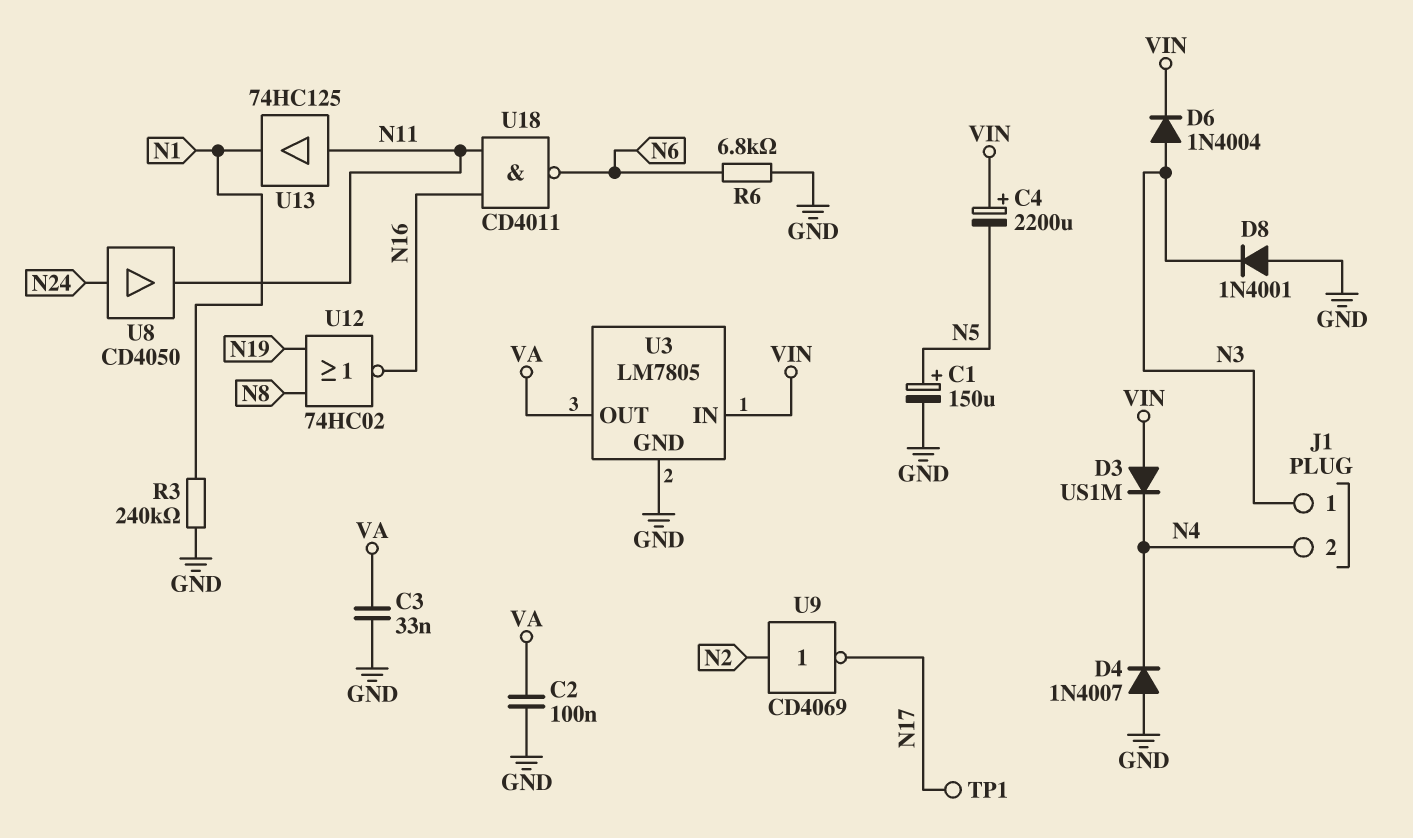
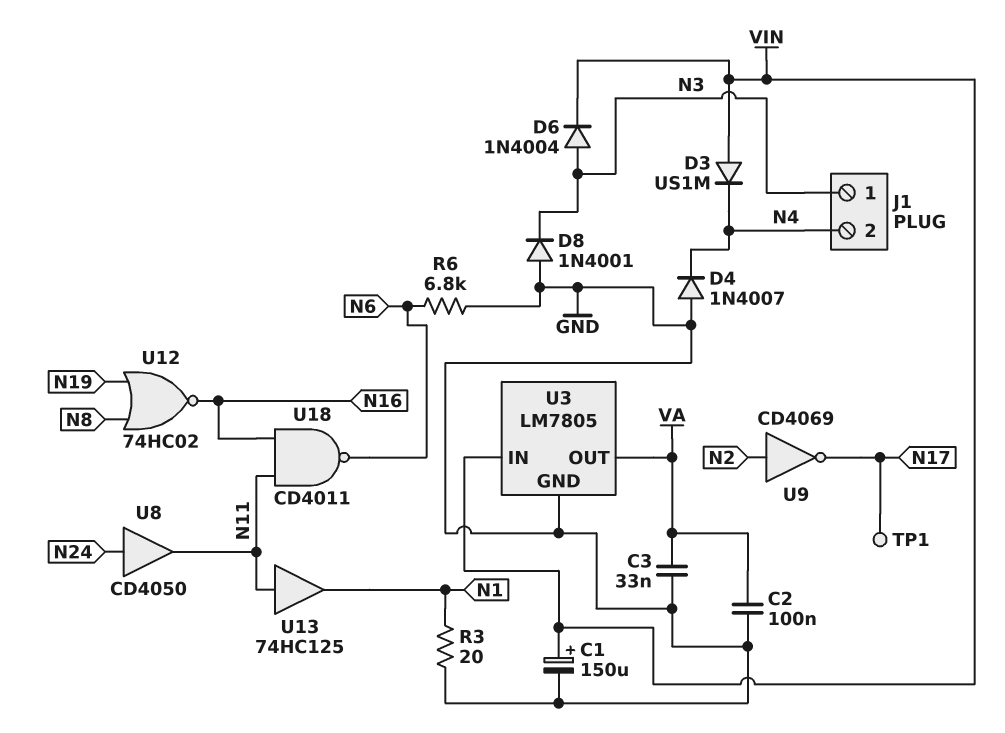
C1: 150uF (plus N5, minus GND) -> 150uF (plus VIN, minus GND)
C4: 2200uF (plus VIN, minus N5) -> none
R3: 240k (GND, N1) -> 20 (GND, N1)

